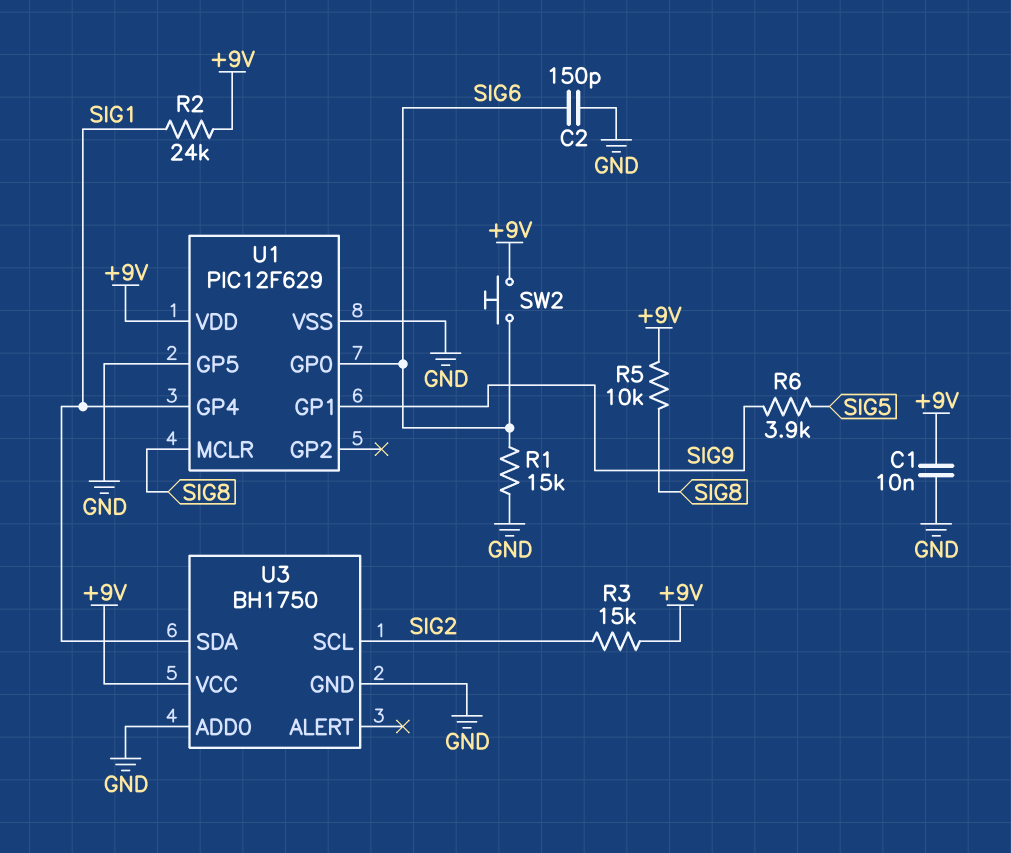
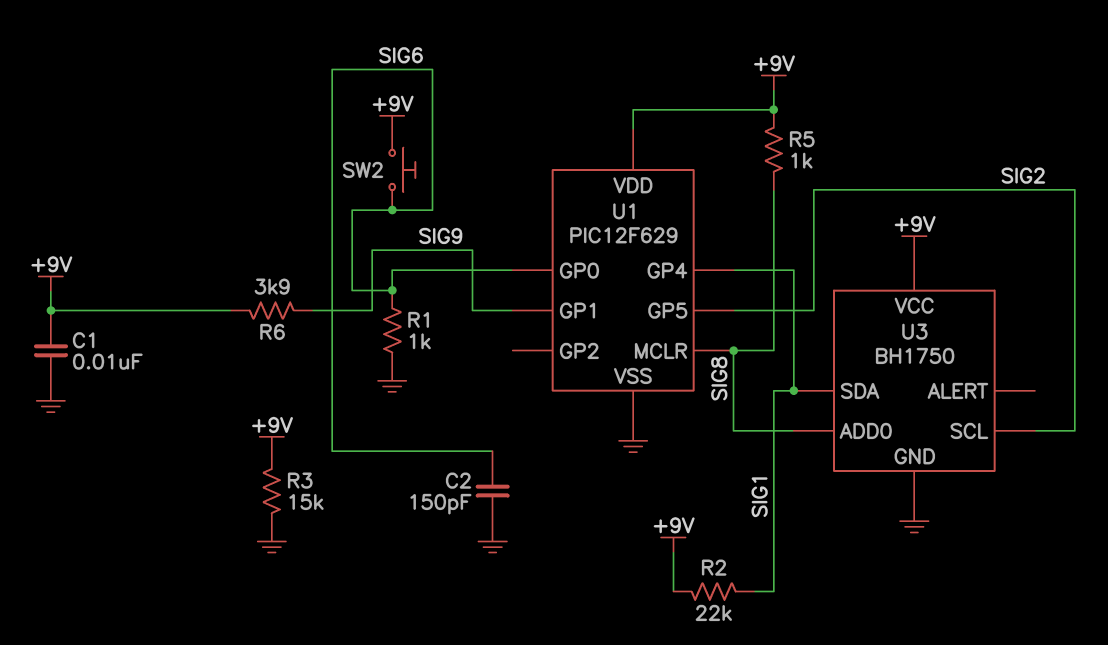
R1: 15k (GND, SIG6) -> 1k (GND, SIG6)
R2: 24k (+9V, SIG1) -> 22k (+9V, SIG1)
R3: 15k (+9V, SIG2) -> 15k (+9V, GND)
R5: 10k (+9V, SIG8) -> 1k (+9V, SIG8)
R6: 3.9k (SIG5, SIG9) -> 3.9k (+9V, SIG9)
U1 pin GP5: GND -> SIG2
U3 pin ADD0: GND -> SIG8

